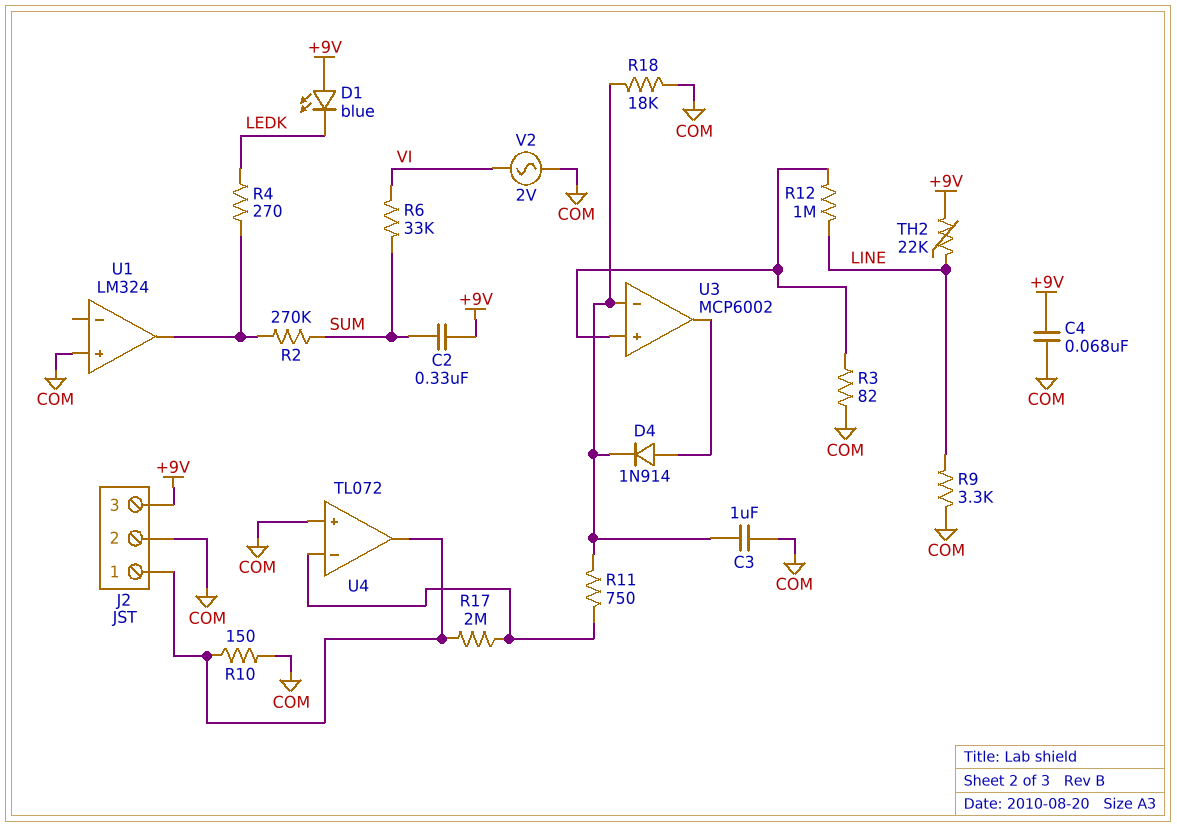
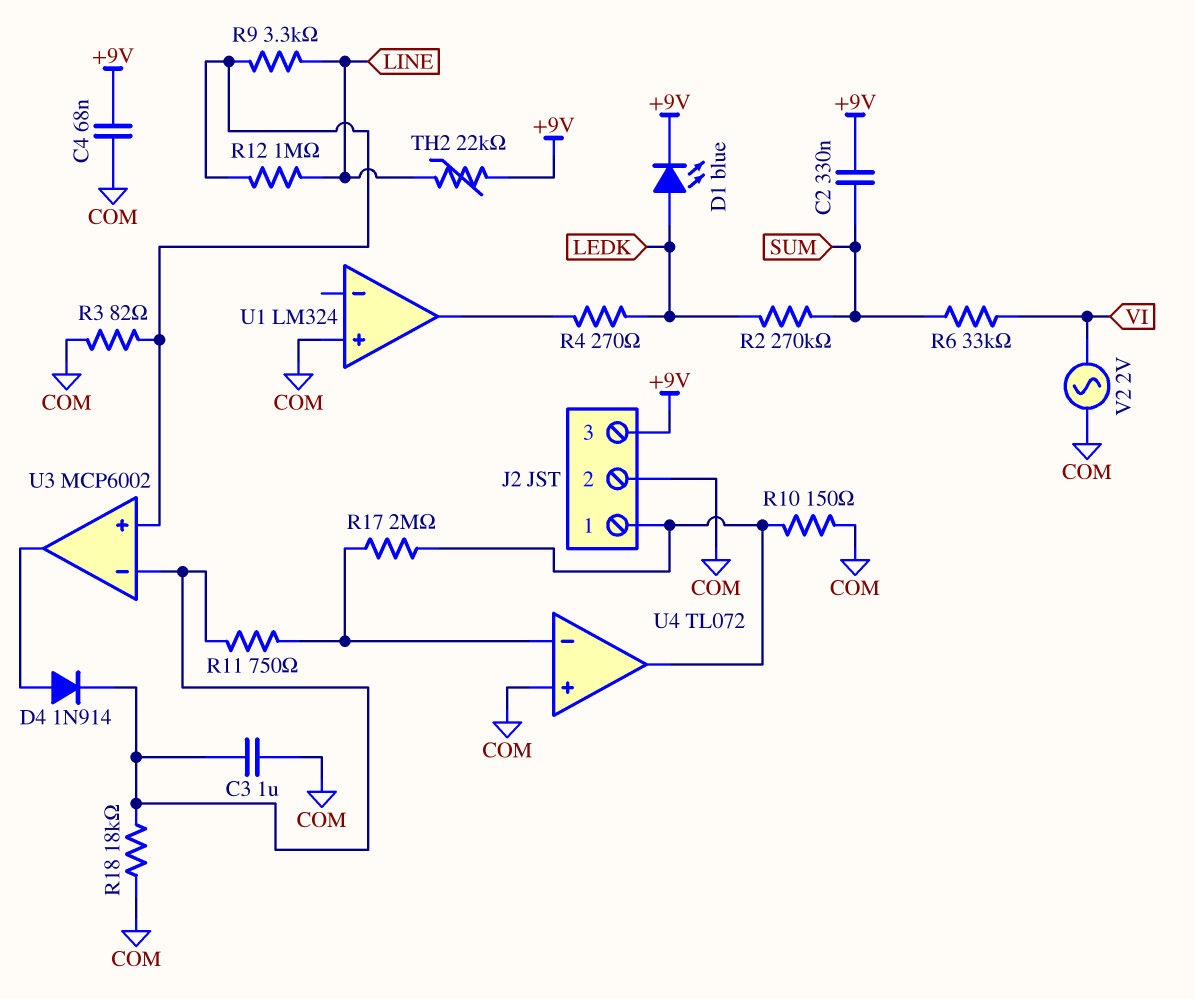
D1: LED blue (A +9V, K LEDK) -> LED blue (A LEDK, K +9V)
R2: 270k (SUM, U1/out) -> 270k (LEDK, SUM)
R9: 3.3k (COM, LINE) -> 3.3k (LINE, U3/in+)

